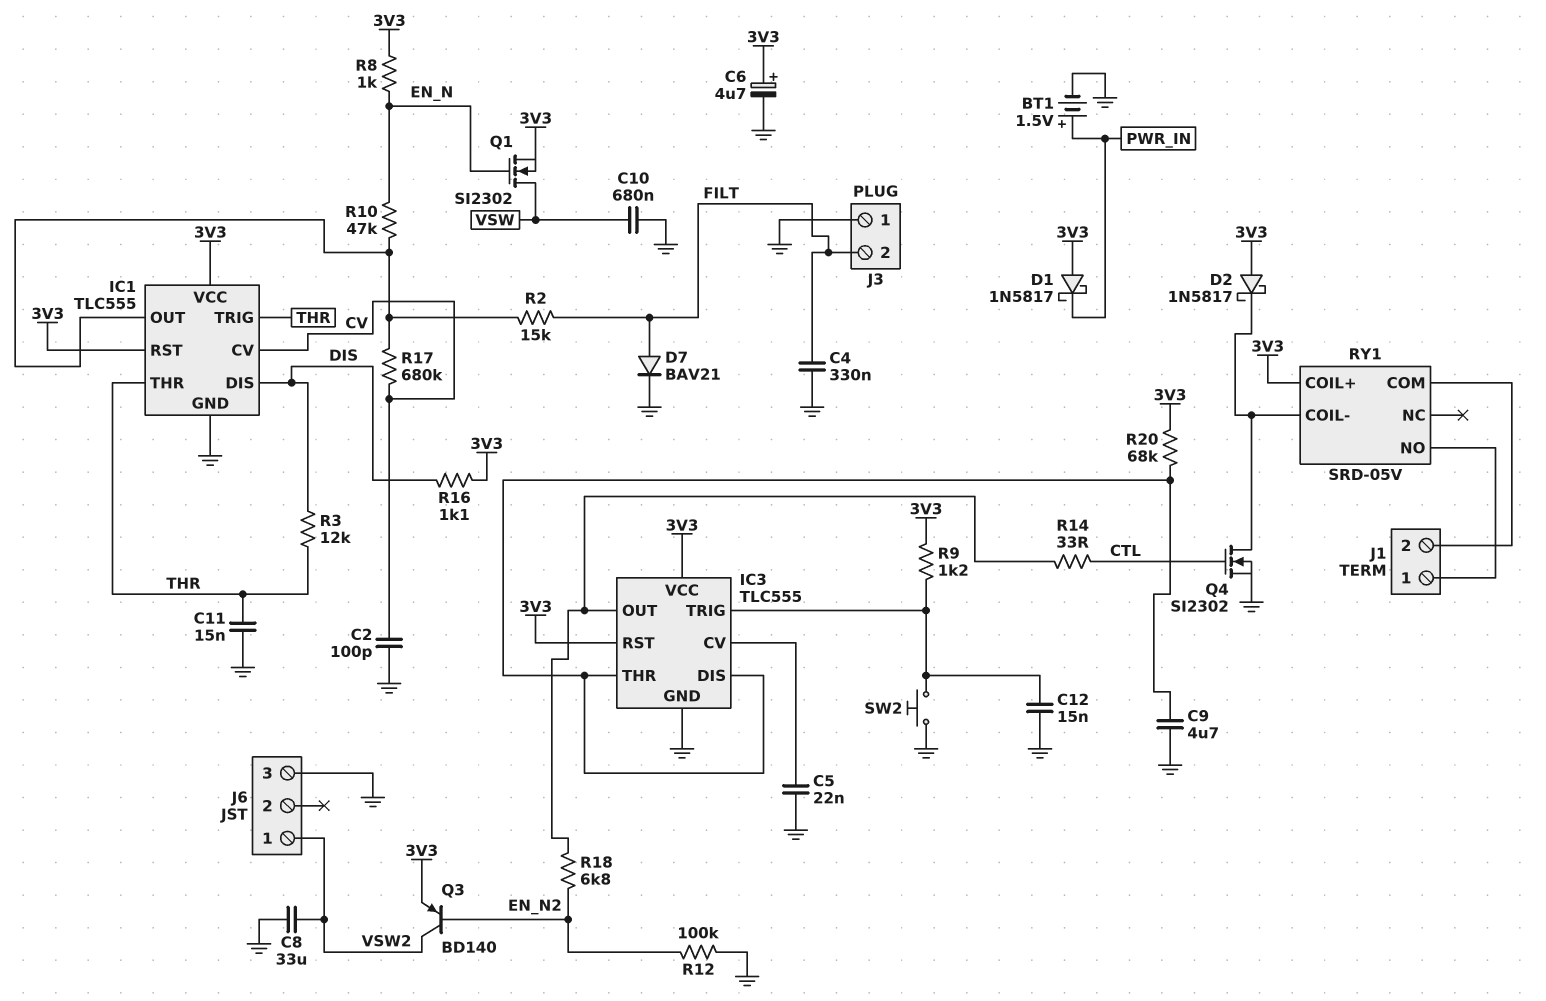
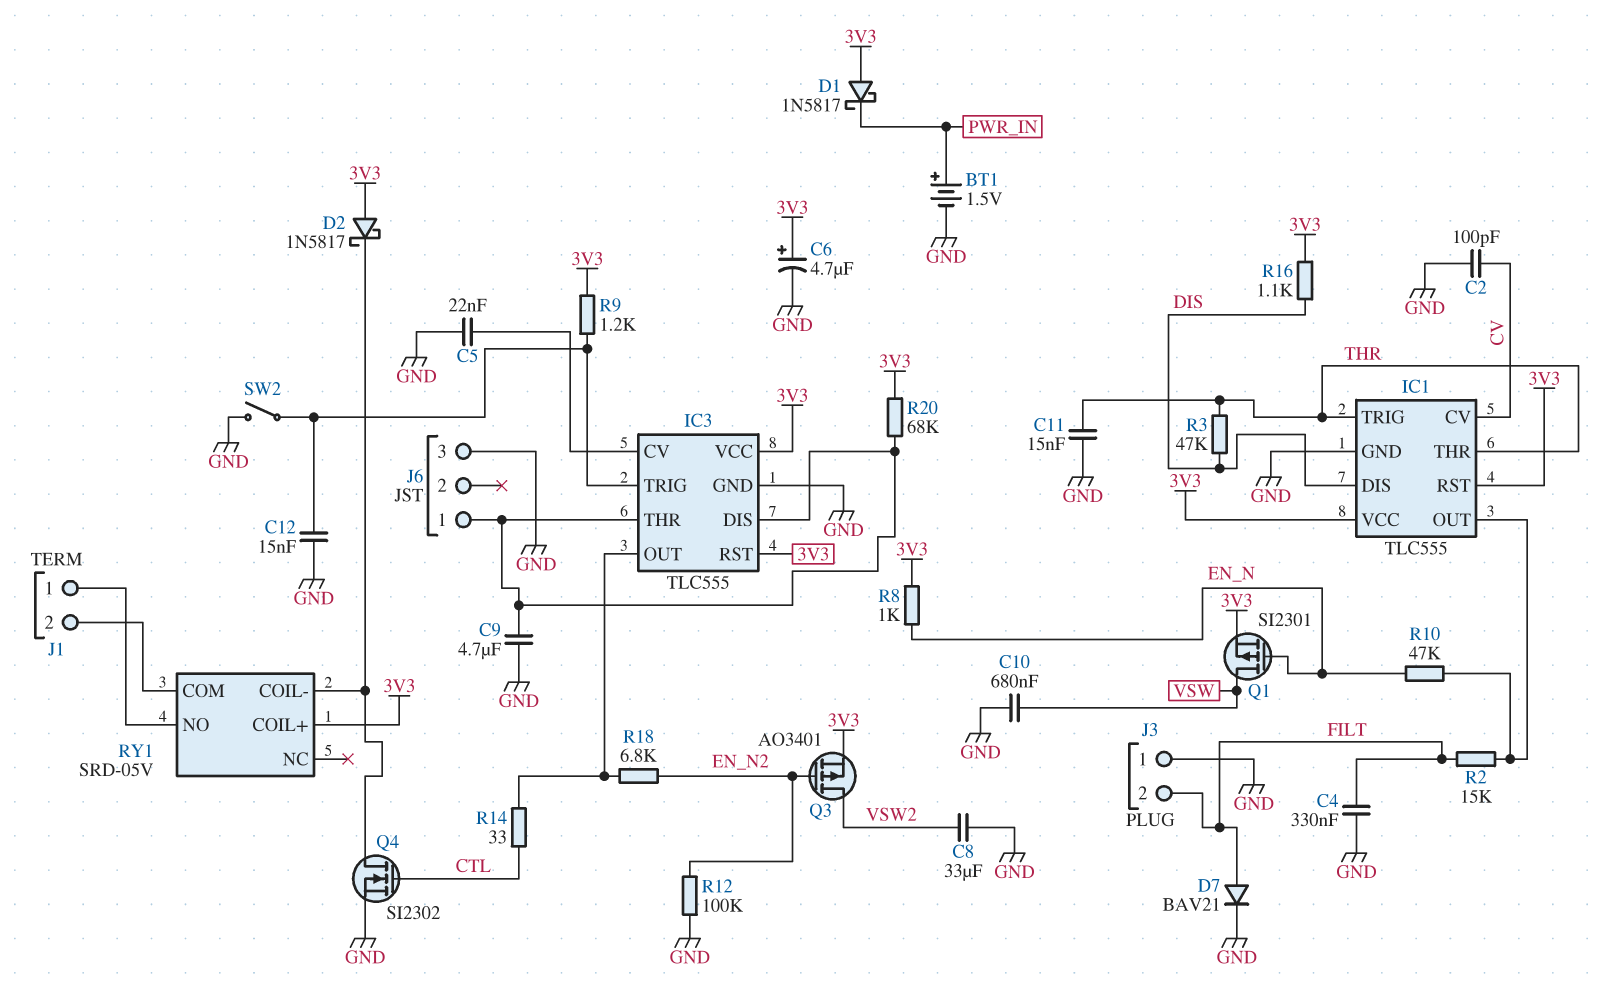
J6 pin 1: VSW2 -> IC3/DIS
Q1: NMOS SI2302 (G EN_N, D VSW, S 3V3) -> PMOS SI2301 (G EN_N, D VSW, S 3V3)
Q3: PNP BD140 (B EN_N2, C VSW2, E 3V3) -> PMOS AO3401 (G EN_N2, D VSW2, S 3V3)
R3: 12k (DIS, THR) -> 47k (DIS, THR)
R17: 680k (CV, IC1/OUT) -> none
SW2: button (GND, IC3/TRIG) -> switch (GND, IC3/TRIG)

